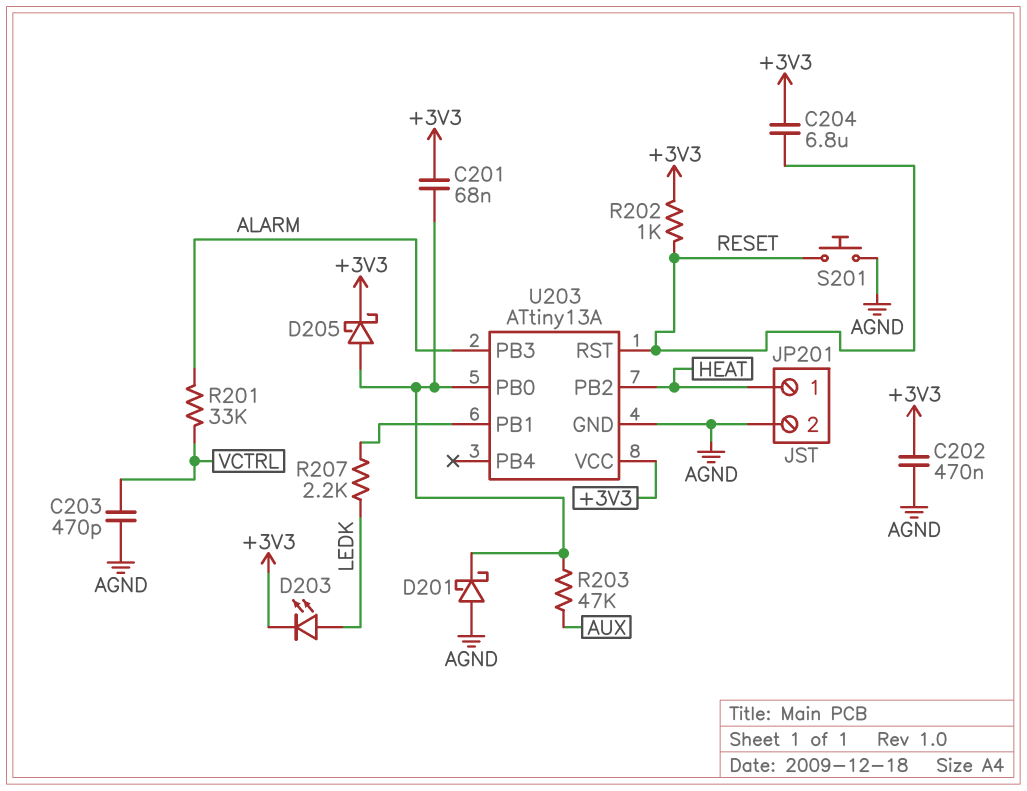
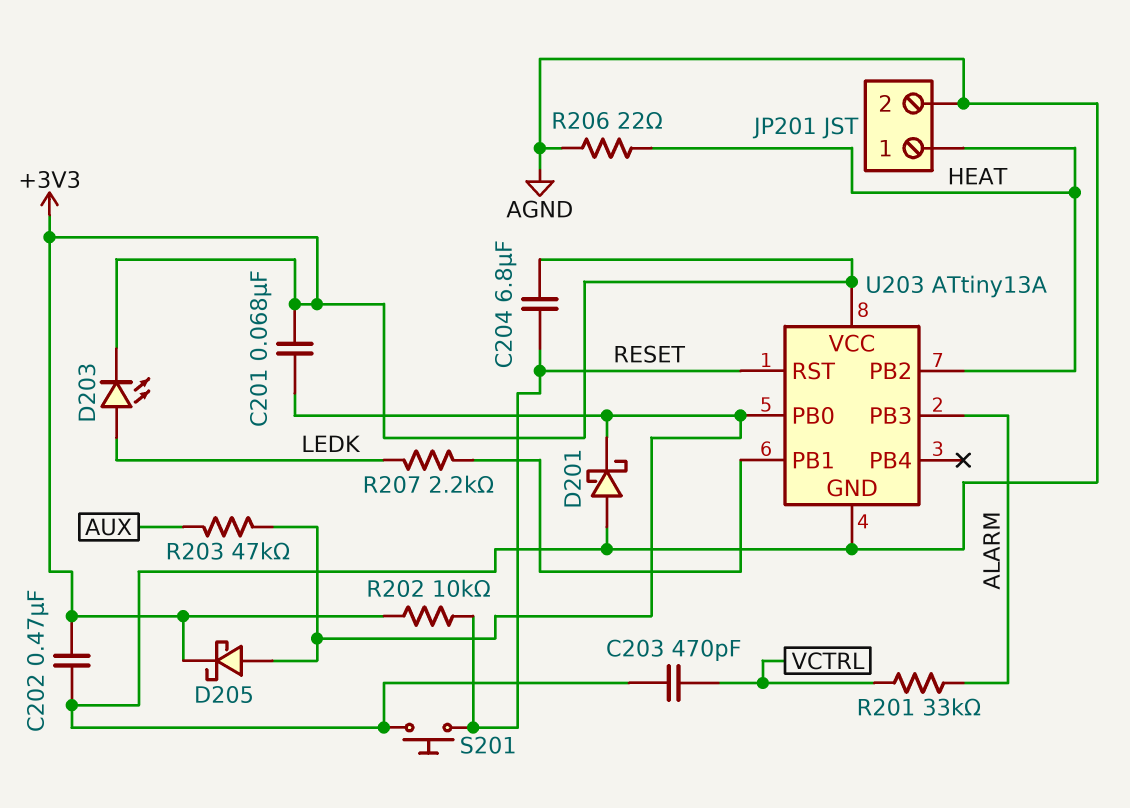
R202: 1k (+3V3, RESET) -> 10k (+3V3, RESET)
R206: none -> 22 (AGND, HEAT)

